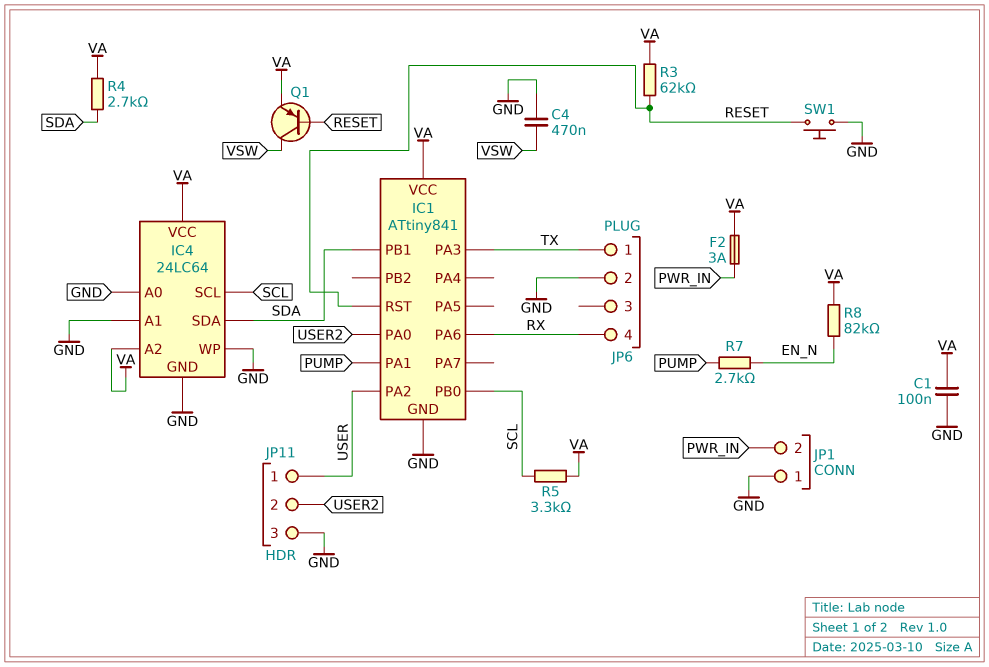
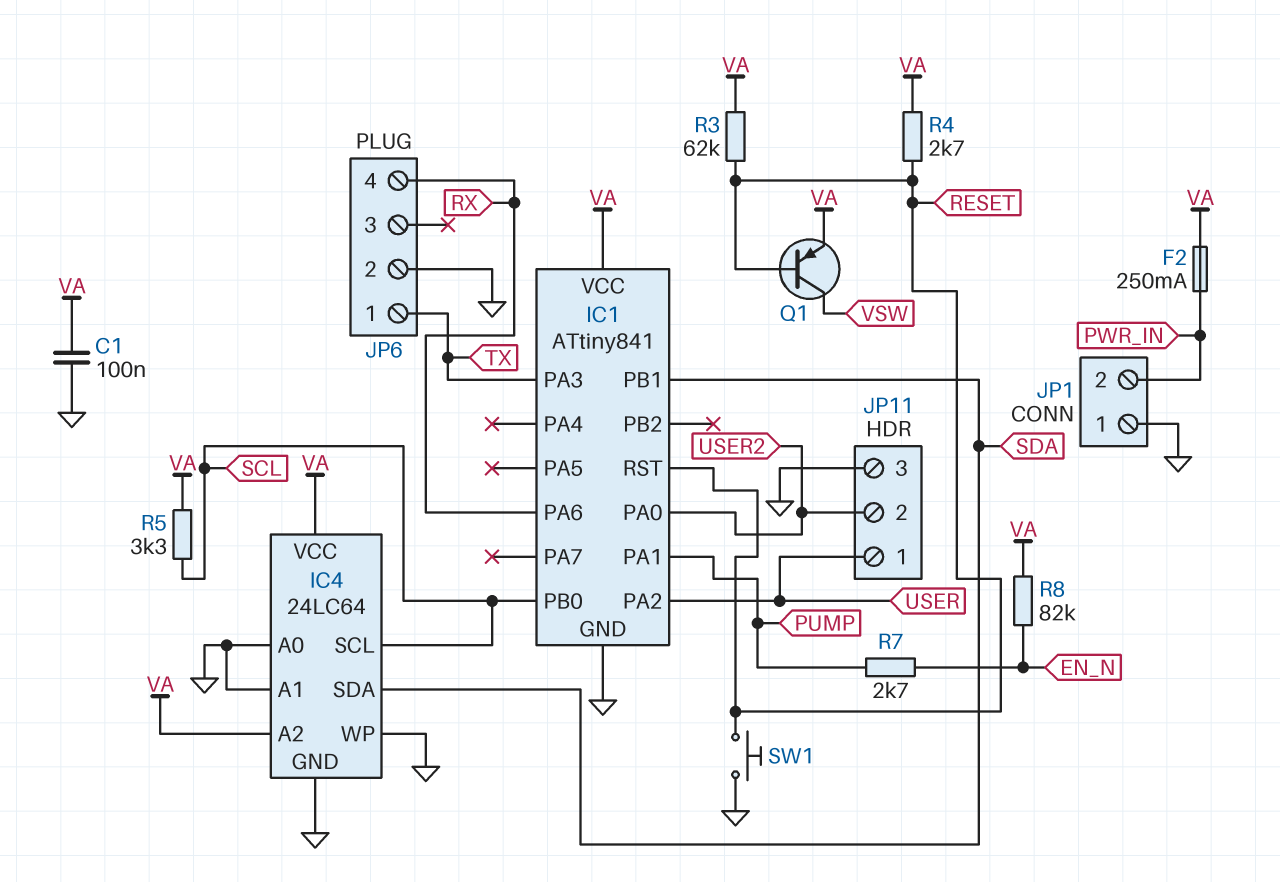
C4: 470nF (GND, VSW) -> none
F2: 3A (PWR_IN, VA) -> 250mA (PWR_IN, VA)
R4: 2.7k (SDA, VA) -> 2.7k (RESET, VA)

